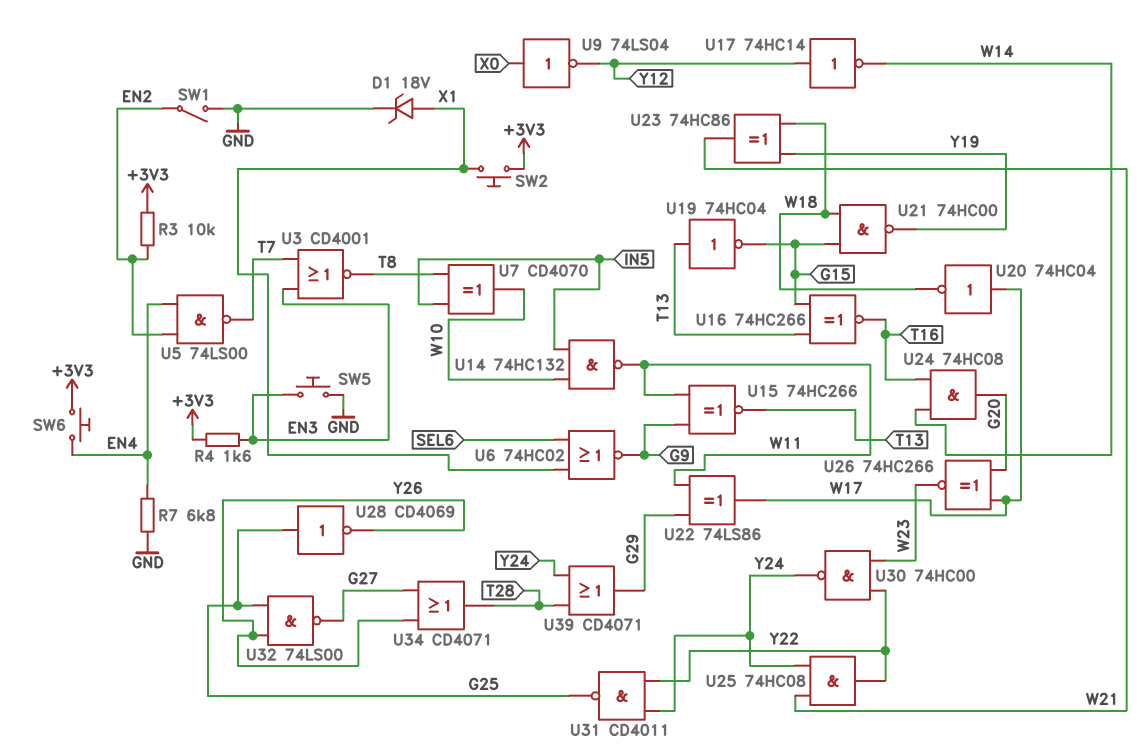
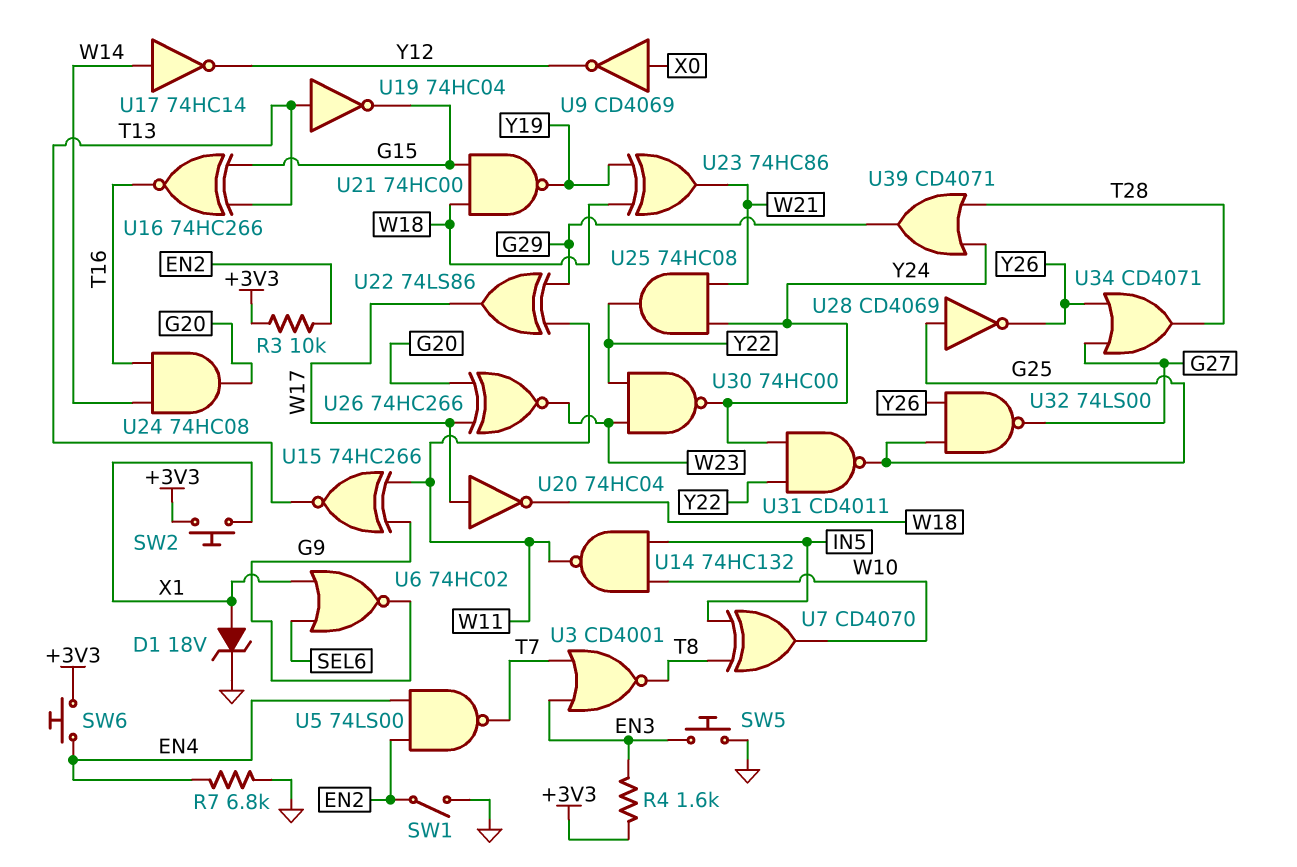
U9: NOT 74LS04 (in X0, out Y12) -> NOT CD4069 (in X0, out Y12)
U17: NOT 74HC14 (in Y12, out W14) -> NOT 74HC14 (in W14, out Y12)

